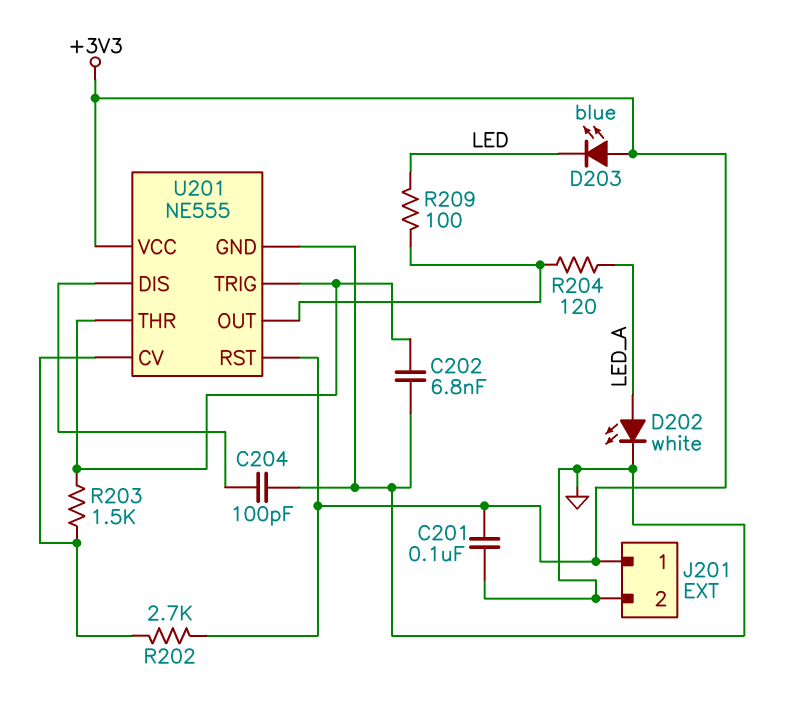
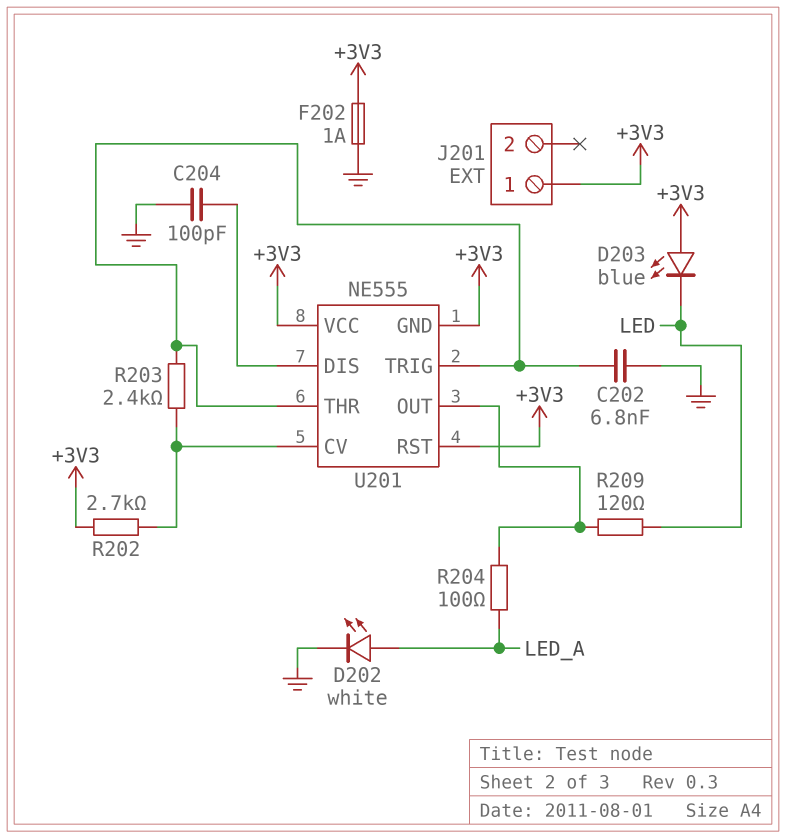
C201: 100nF (+3V3, GND) -> none
F202: none -> 1A (+3V3, GND)
J201 pin 2: GND -> none
R203: 1.5k (U201/CV, U201/THR) -> 2.4k (U201/CV, U201/THR)
R204: 120 (LED_A, U201/OUT) -> 100 (LED_A, U201/OUT)
R209: 100 (LED, U201/OUT) -> 120 (LED, U201/OUT)
U201 pin GND: GND -> +3V3

